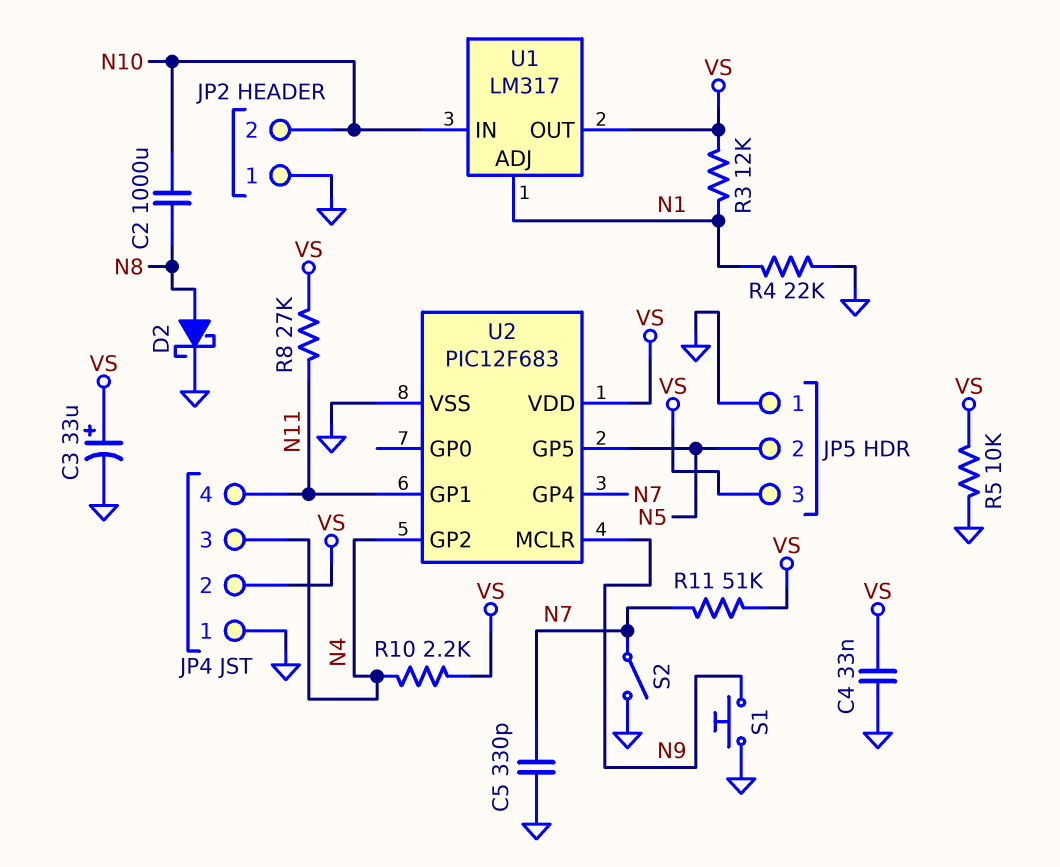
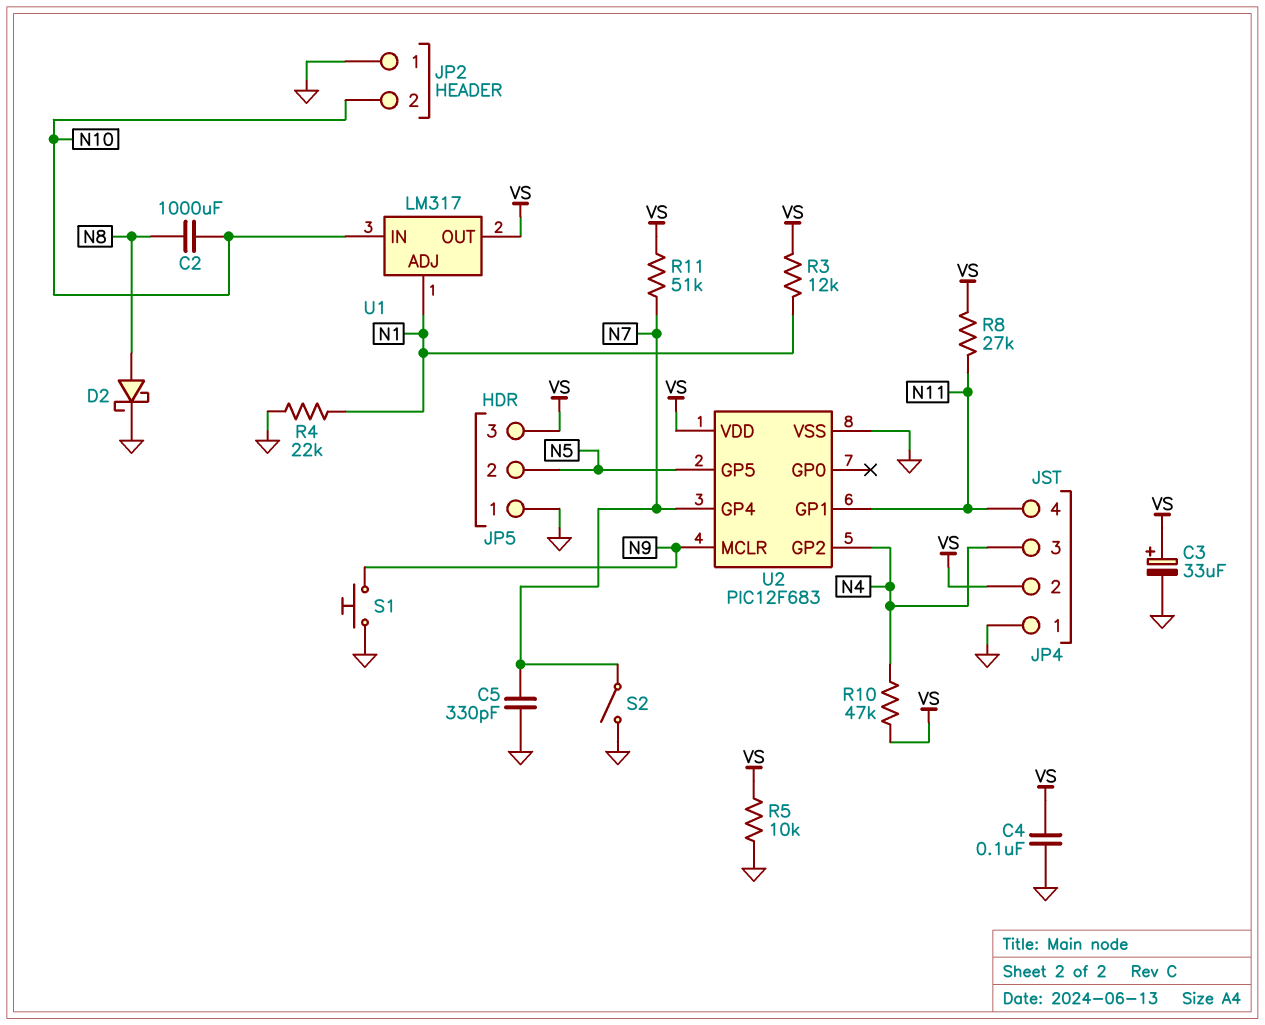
C4: 33nF (GND, VS) -> 100nF (GND, VS)
R10: 2.2k (N4, VS) -> 47k (N4, VS)

